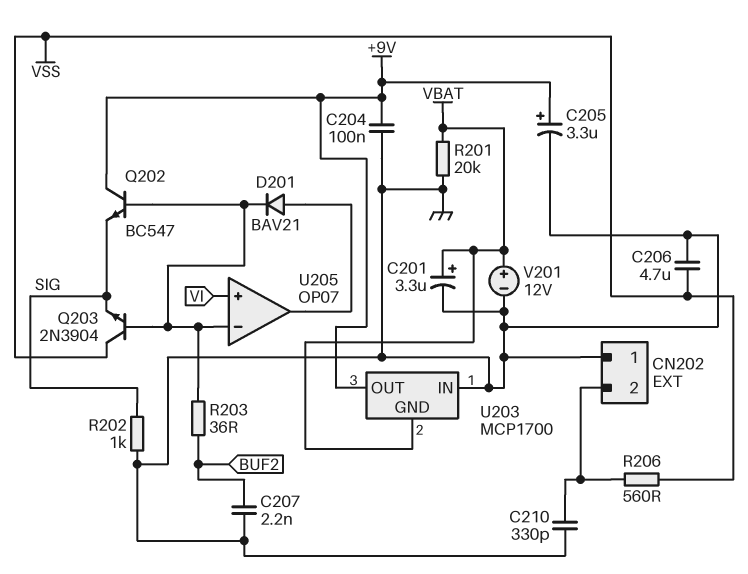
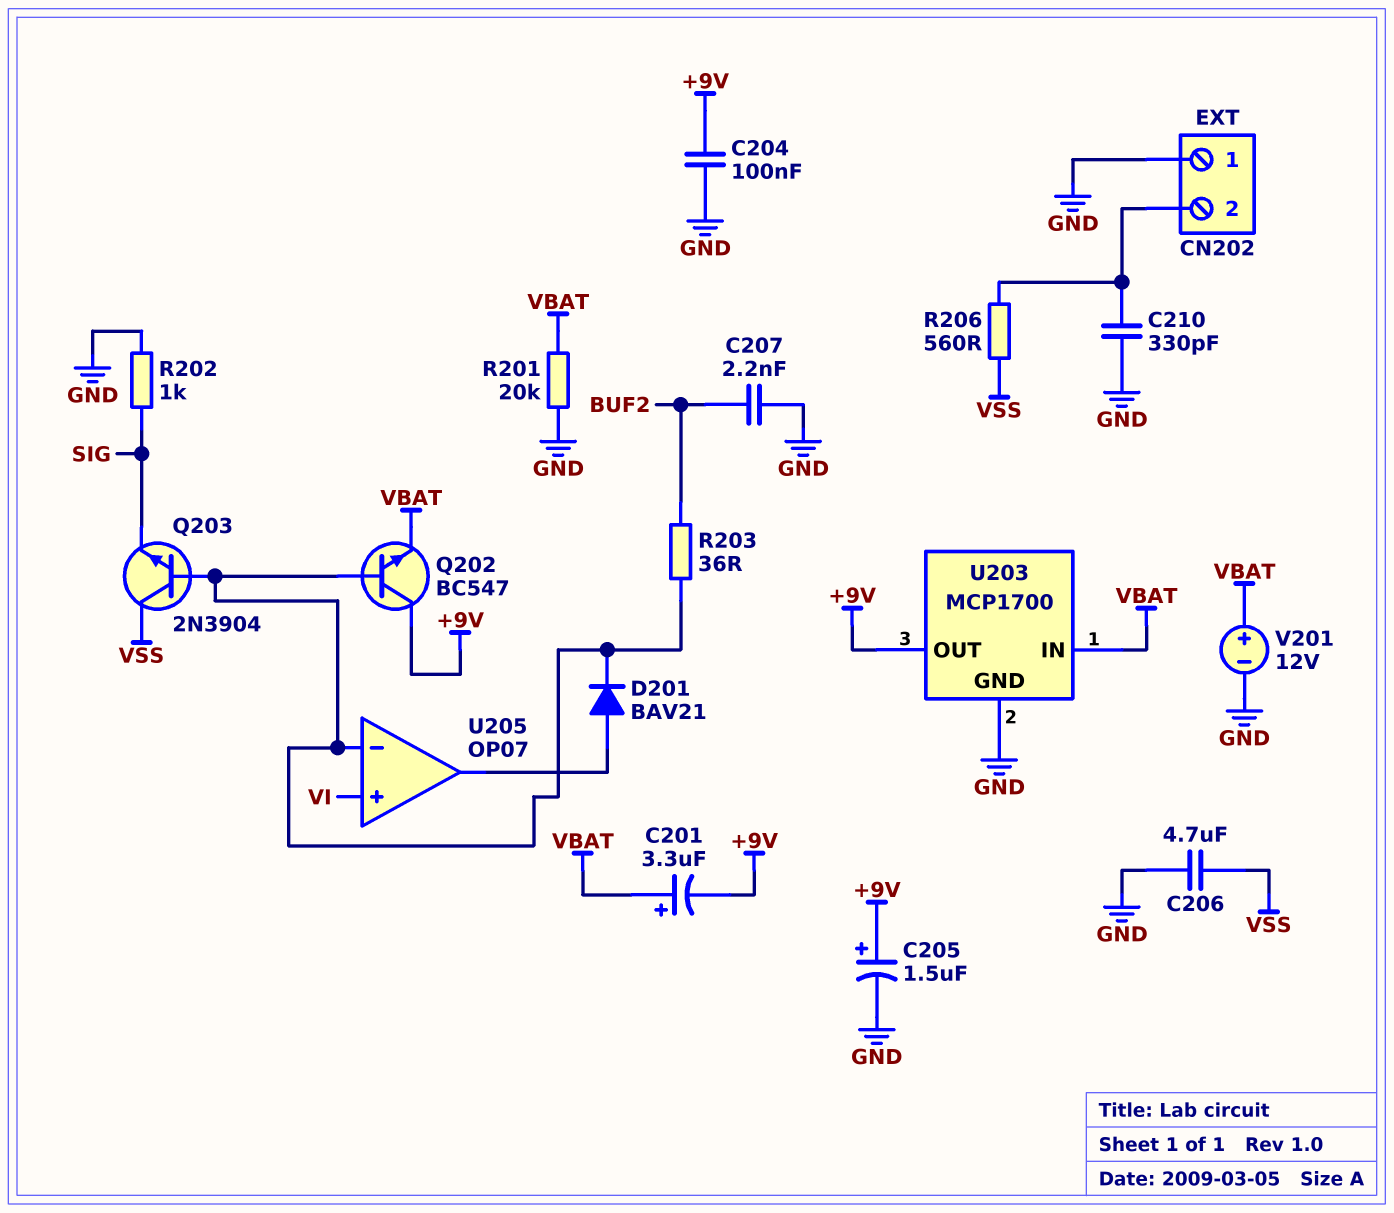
C201: 3.3uF (plus VBAT, minus GND) -> 3.3uF (plus VBAT, minus +9V)
C205: 3.3uF (plus +9V, minus GND) -> 1.5uF (plus +9V, minus GND)
Q202: NPN BC547 (B U205/in-, C +9V, E SIG) -> NPN BC547 (B U205/in-, C +9V, E VBAT)
U203 pin GND: VBAT -> GND
U203 pin IN: GND -> VBAT

